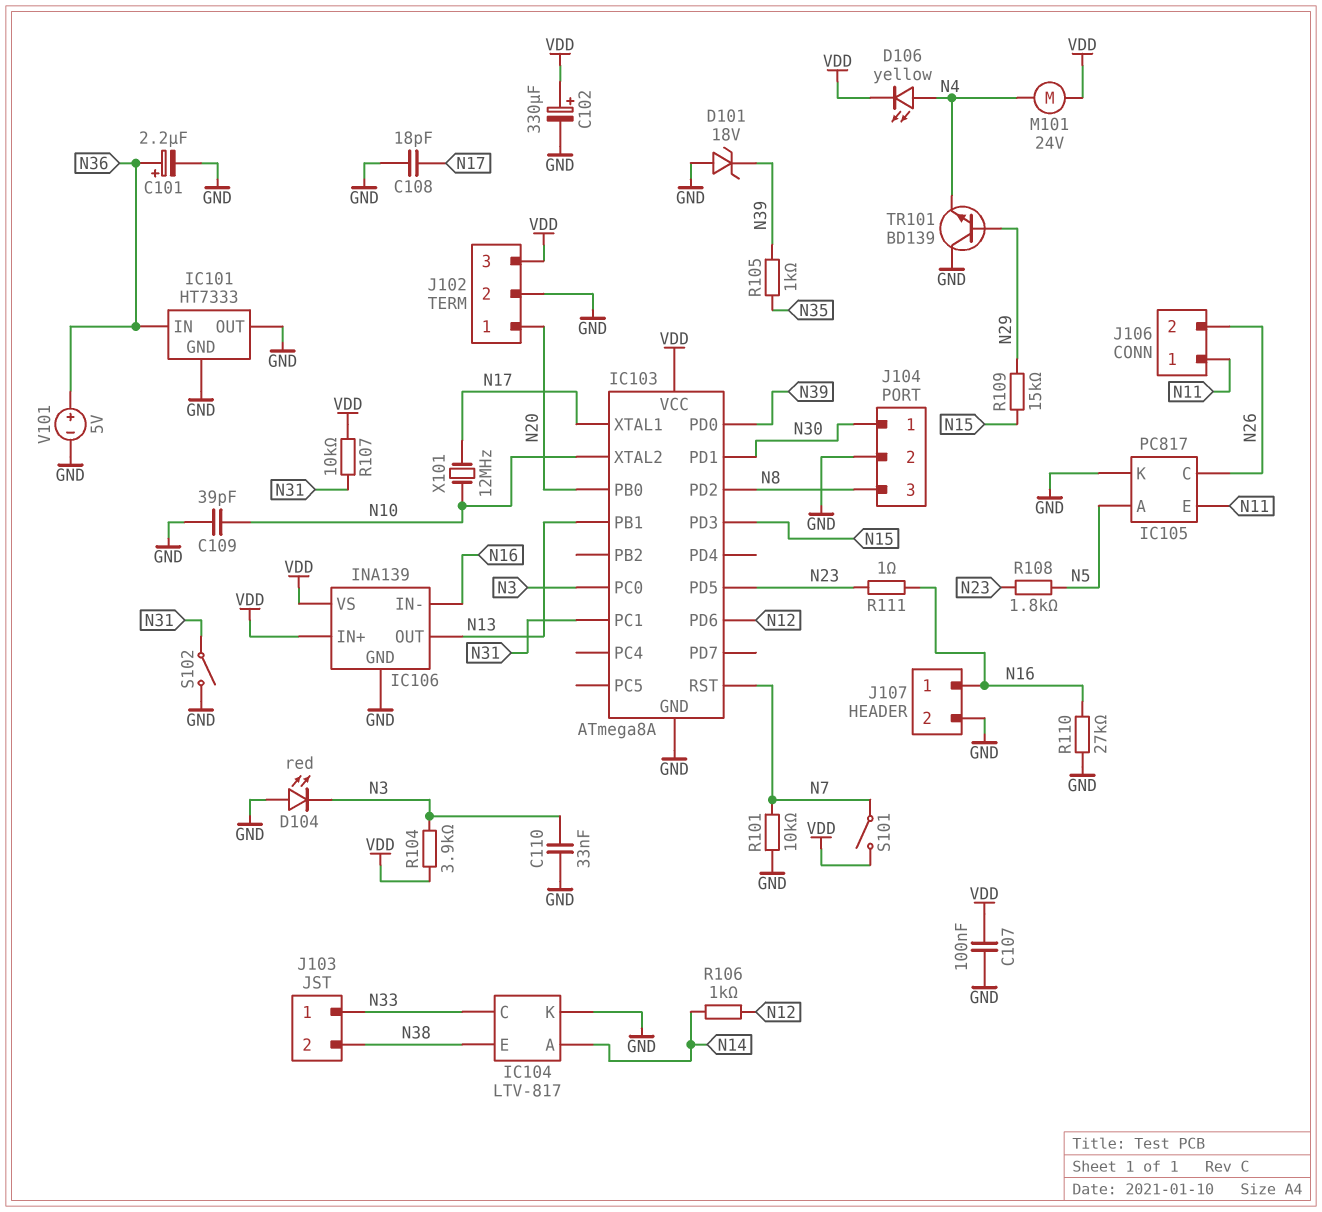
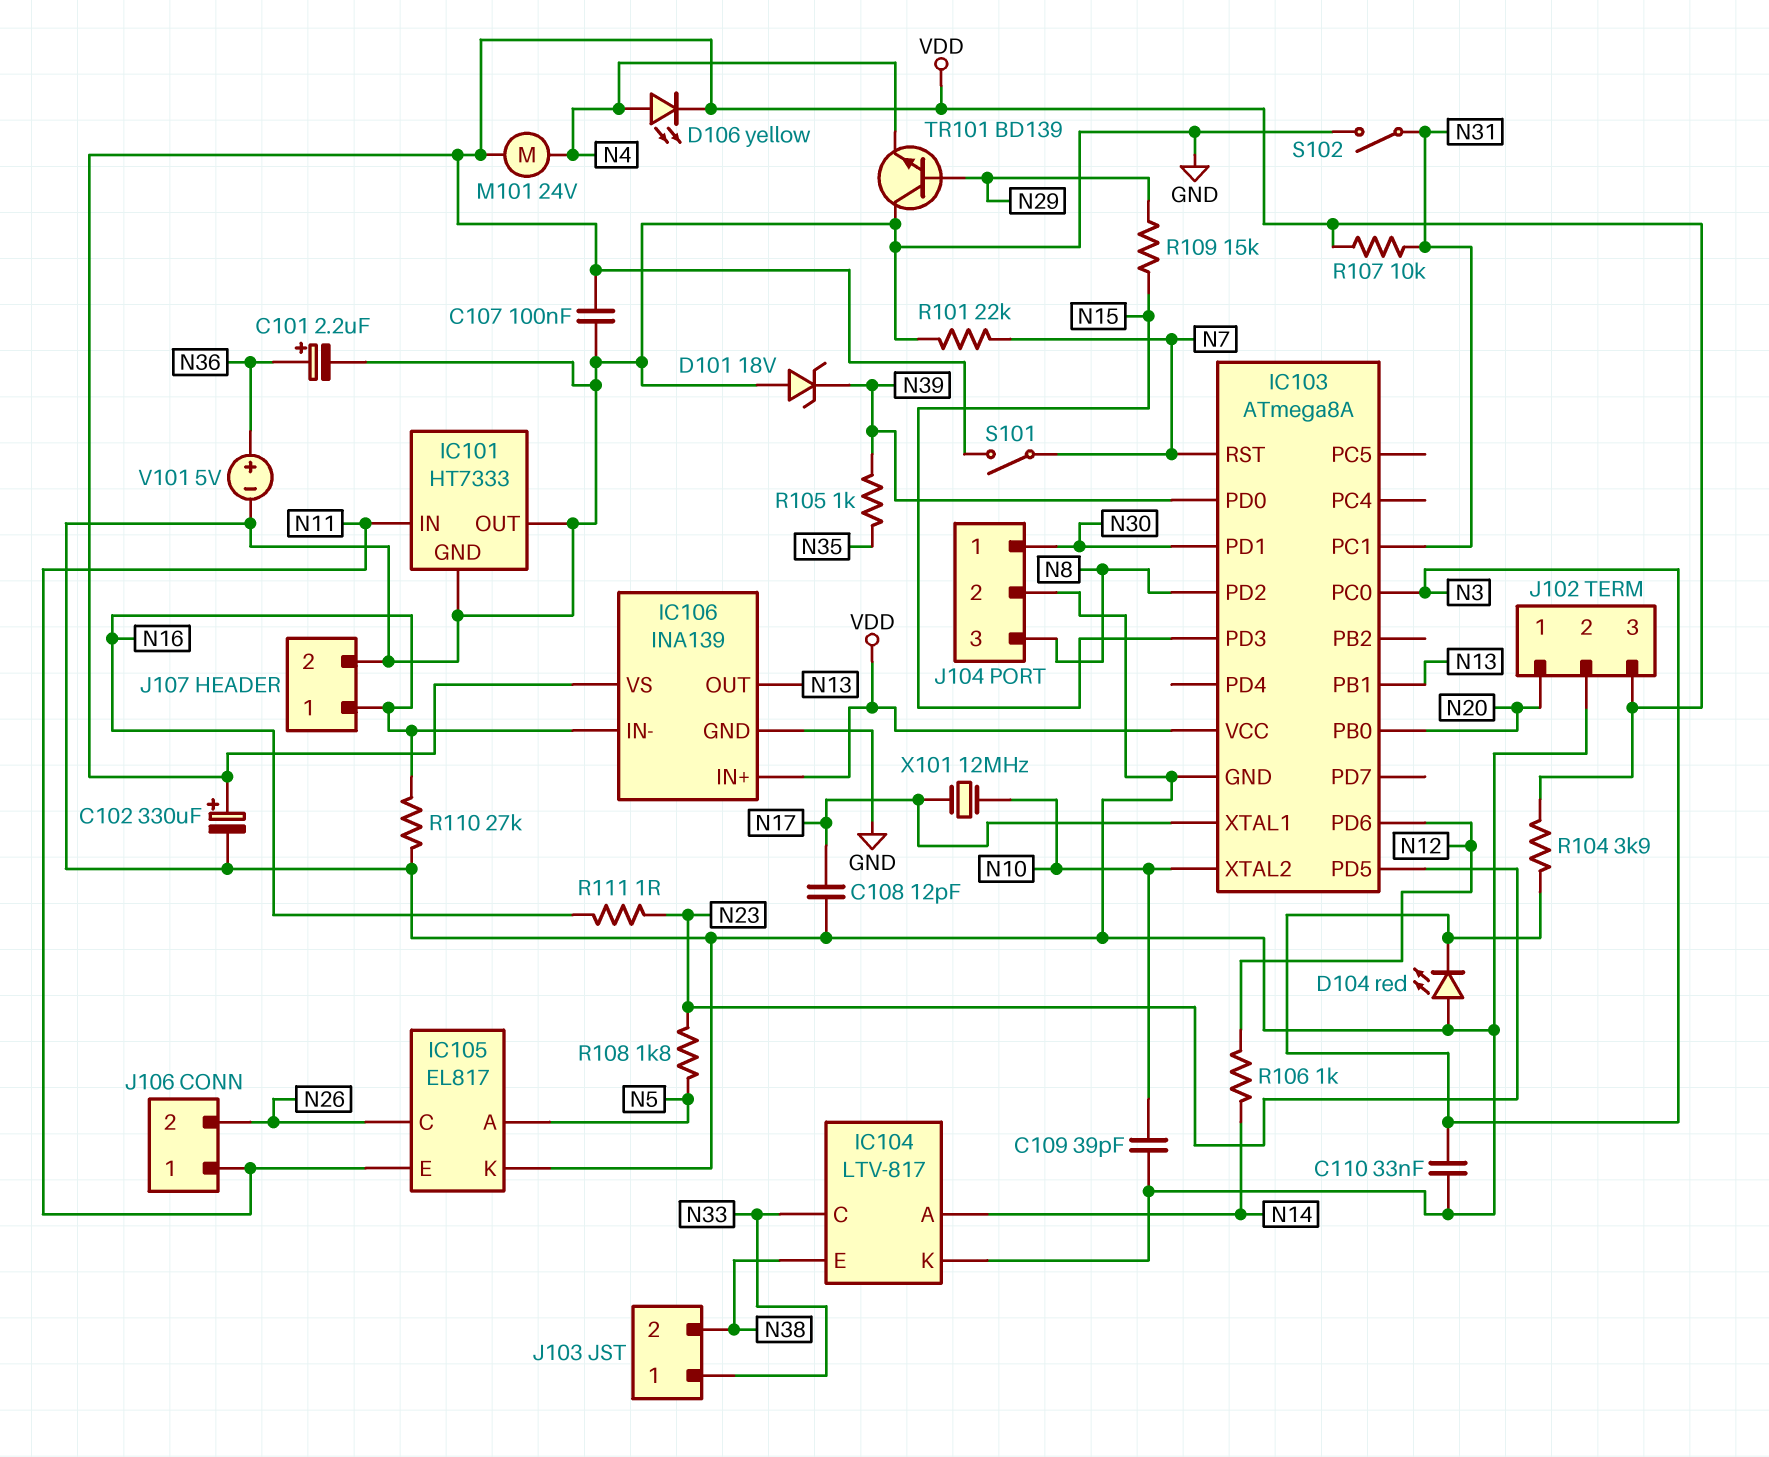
C108: 18pF (GND, N17) -> 12pF (GND, N17)
IC101 pin IN: N36 -> N11
IC105: PC817 -> EL817
R101: 10k (GND, N7) -> 22k (GND, N7)

